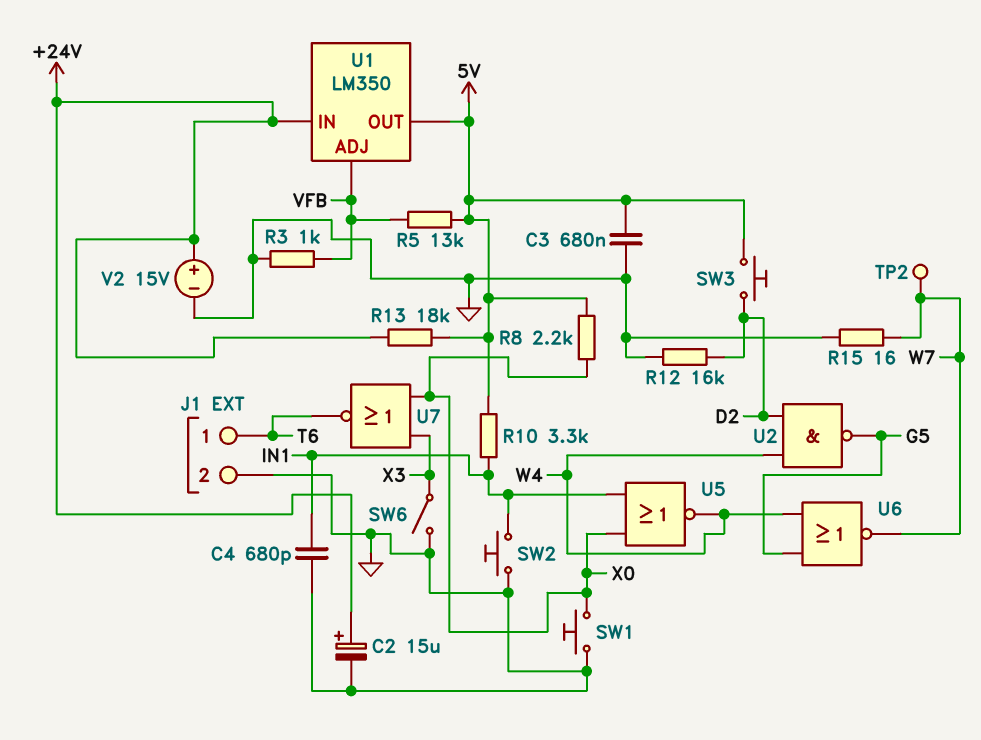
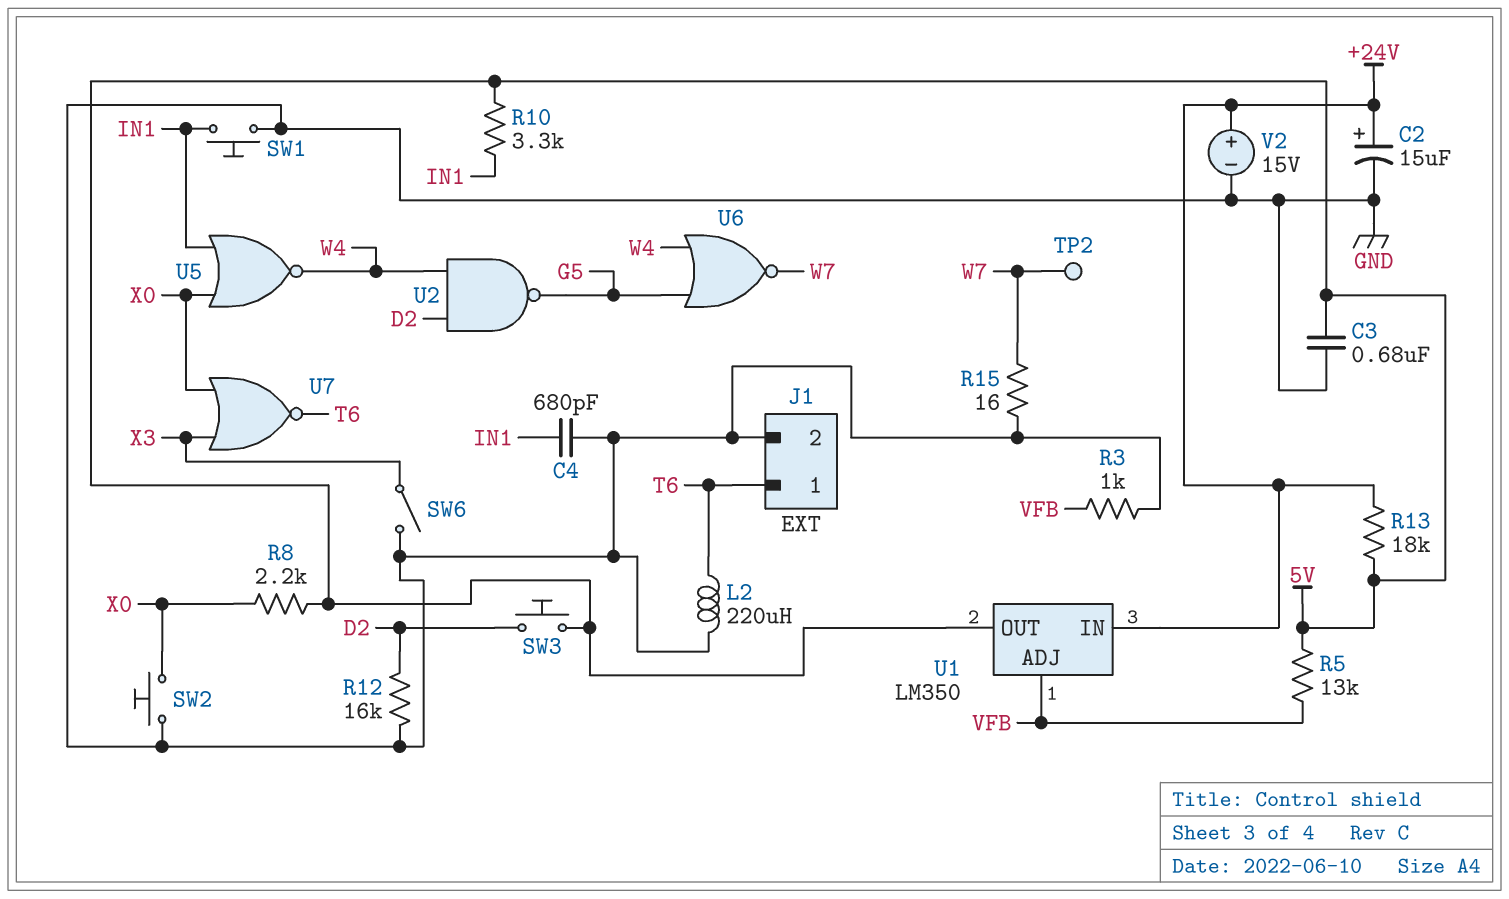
L2: none -> 220uH (GND, T6)
SW1: button (GND, X0) -> button (GND, IN1)
SW2: button (GND, IN1) -> button (GND, X0)

